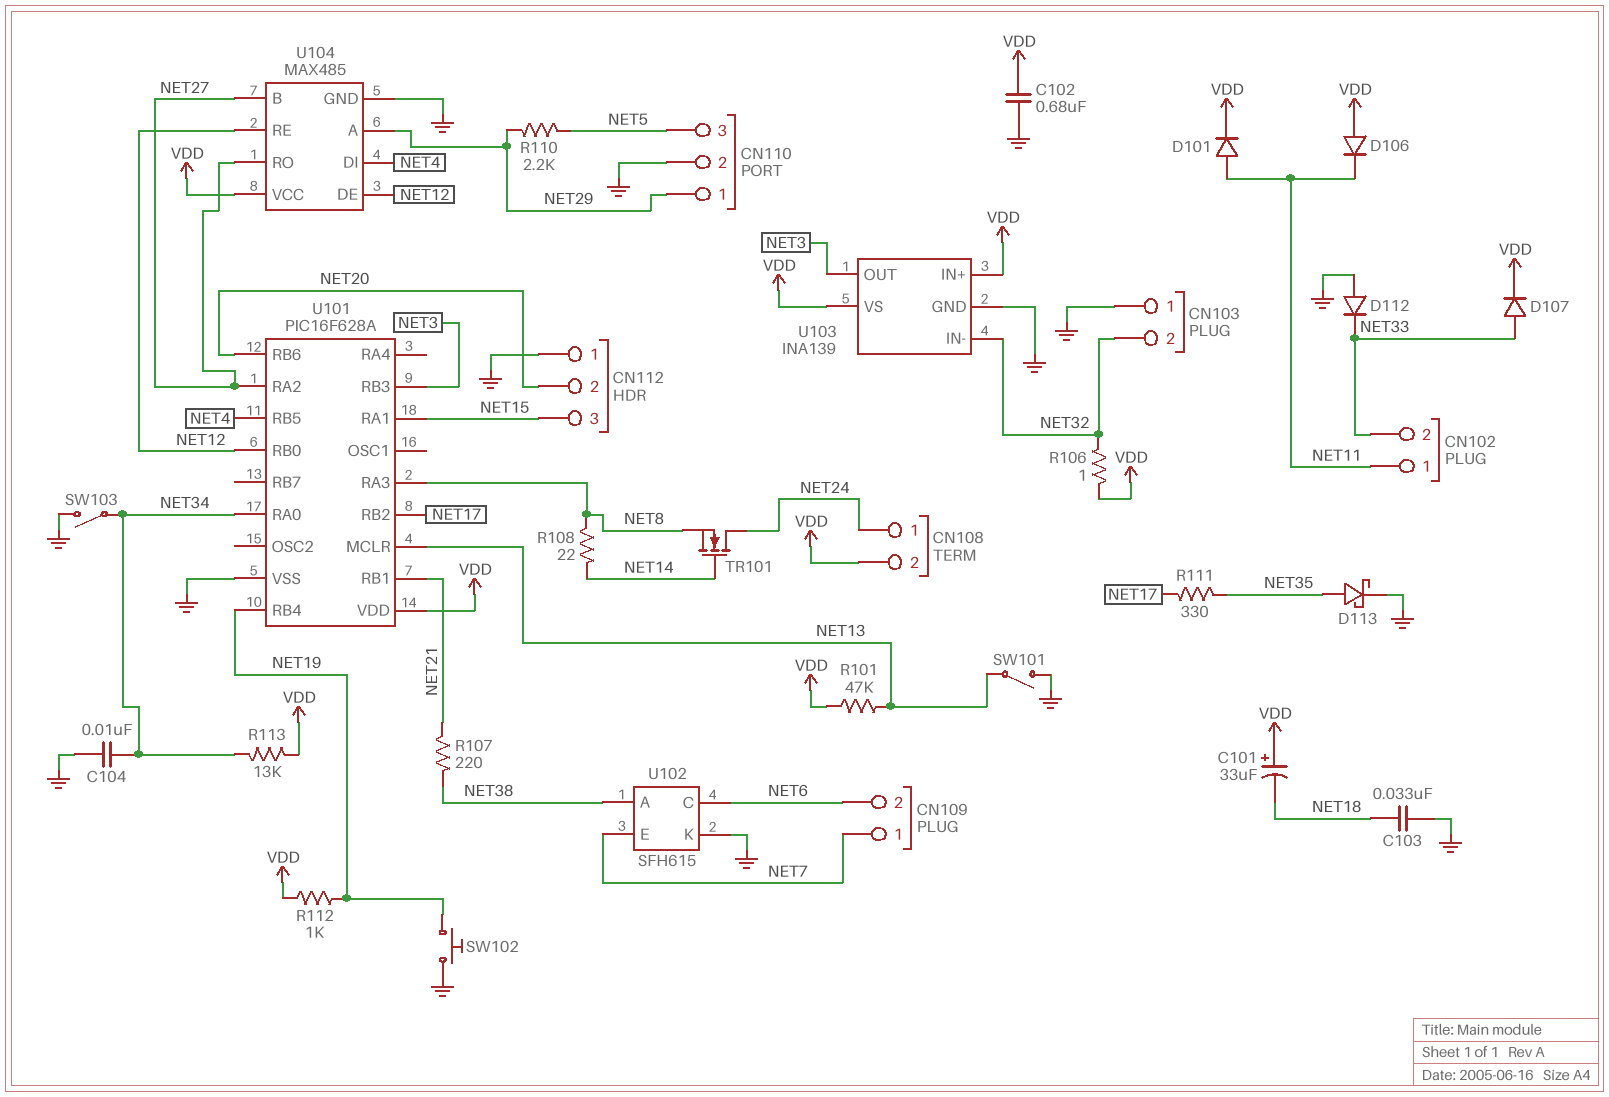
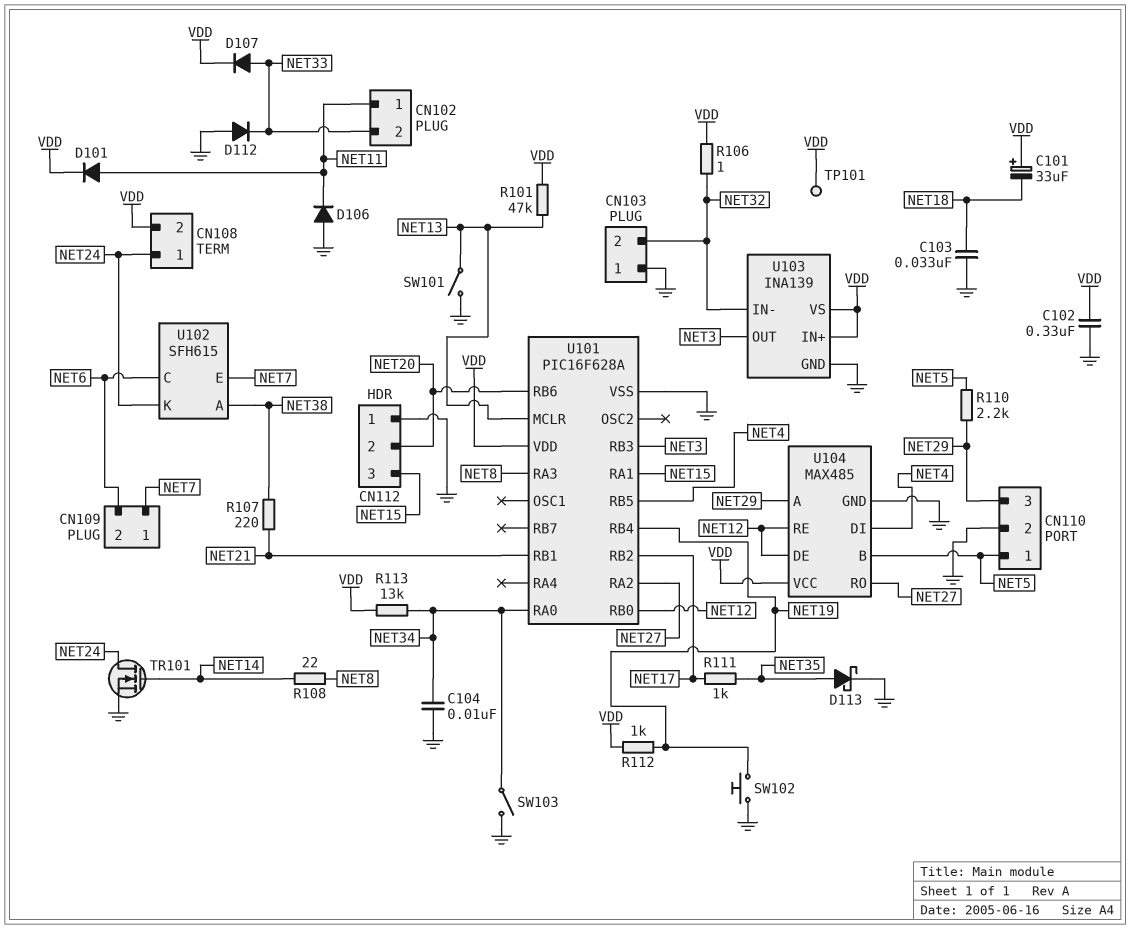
C102: 680nF (GND, VDD) -> 330nF (GND, VDD)
CN110 pin 1: NET29 -> NET5
CN110 pin 3: NET5 -> NET29
D106: diode (A VDD, K NET11) -> diode (A GND, K NET11)
R111: 330 (NET17, NET35) -> 1k (NET17, NET35)
TP101: none -> test point (VDD)
TR101: NMOS (G NET14, D NET24, S NET8) -> NMOS (G NET14, D NET24, S GND)
U102 pin K: GND -> NET24
U104 pin B: NET27 -> NET5

